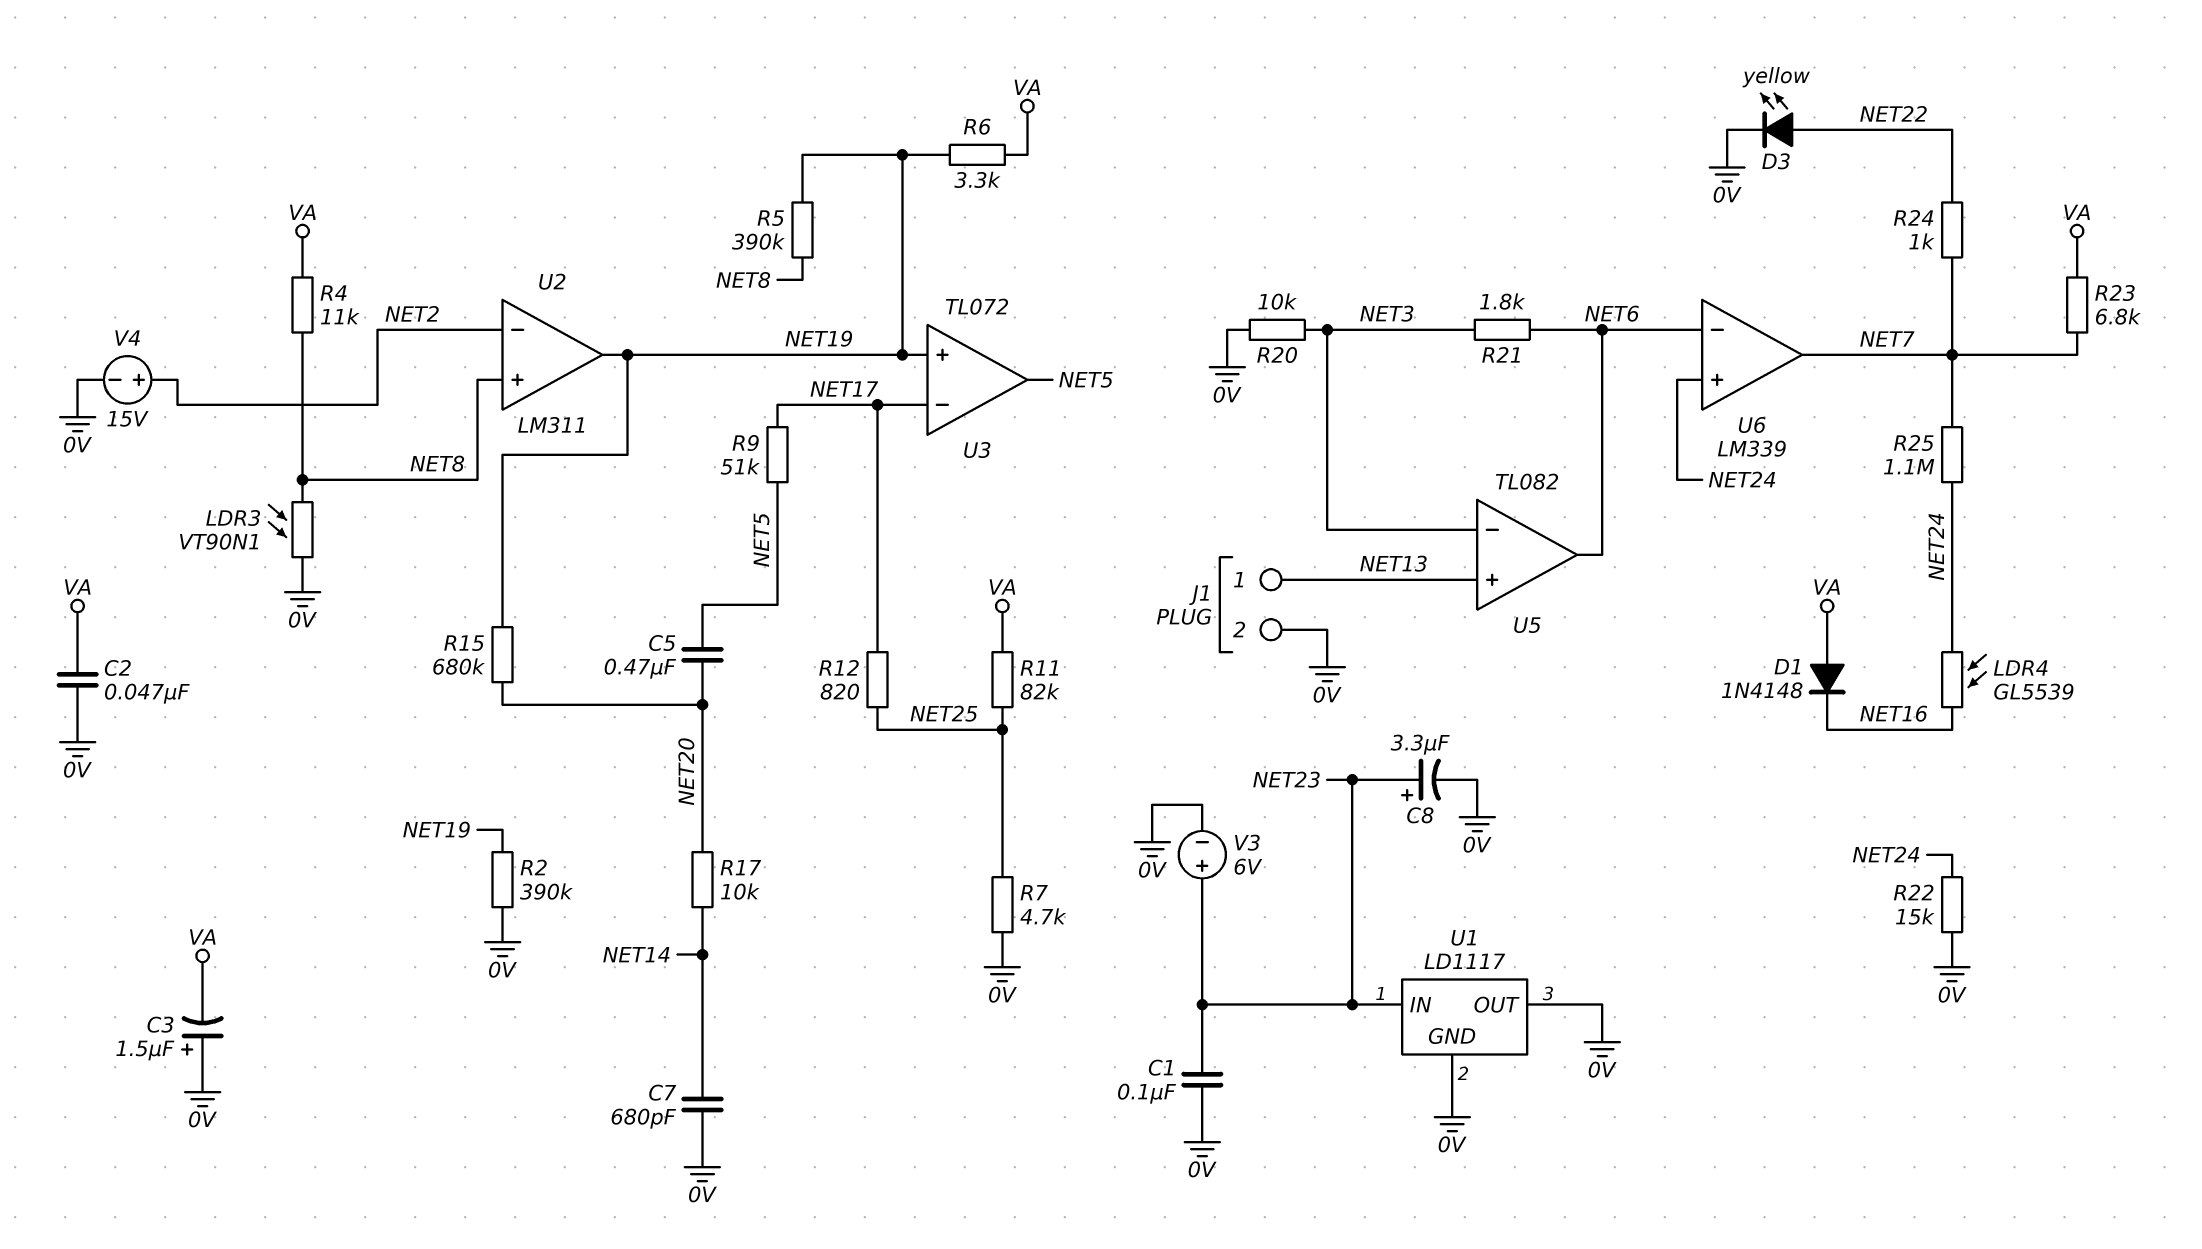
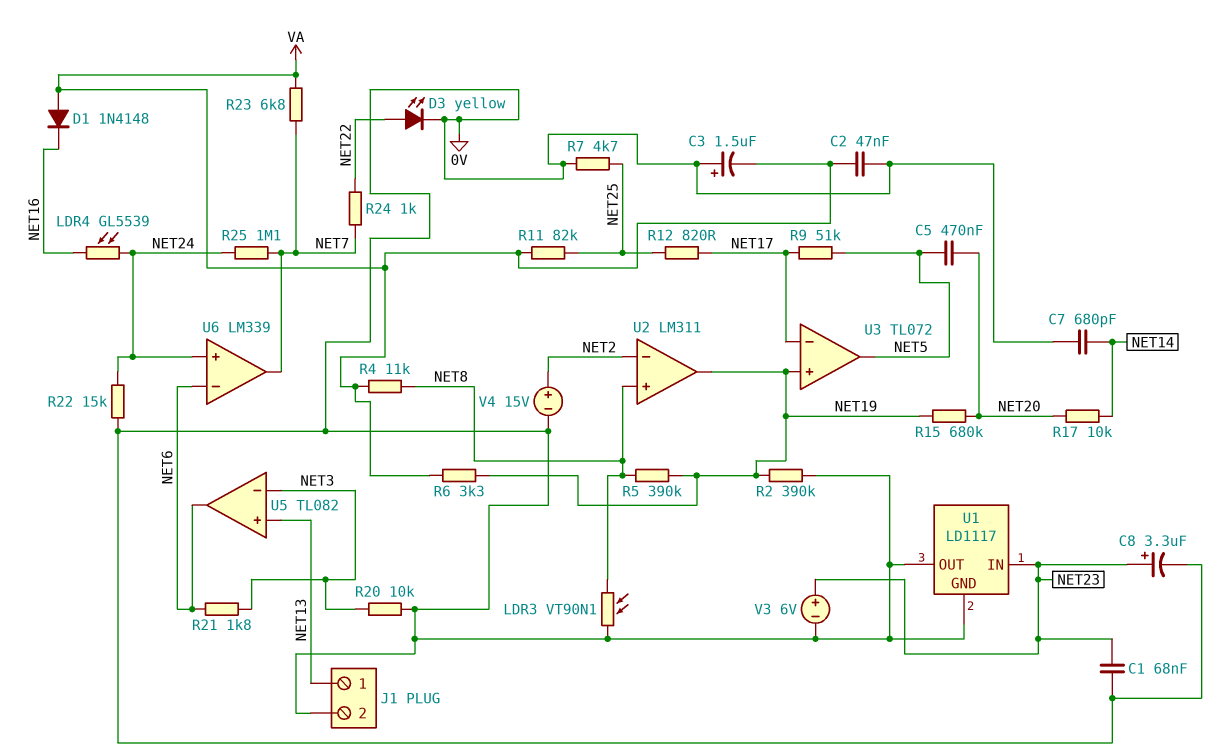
C1: 100nF (0V, NET23) -> 68nF (0V, NET23)

